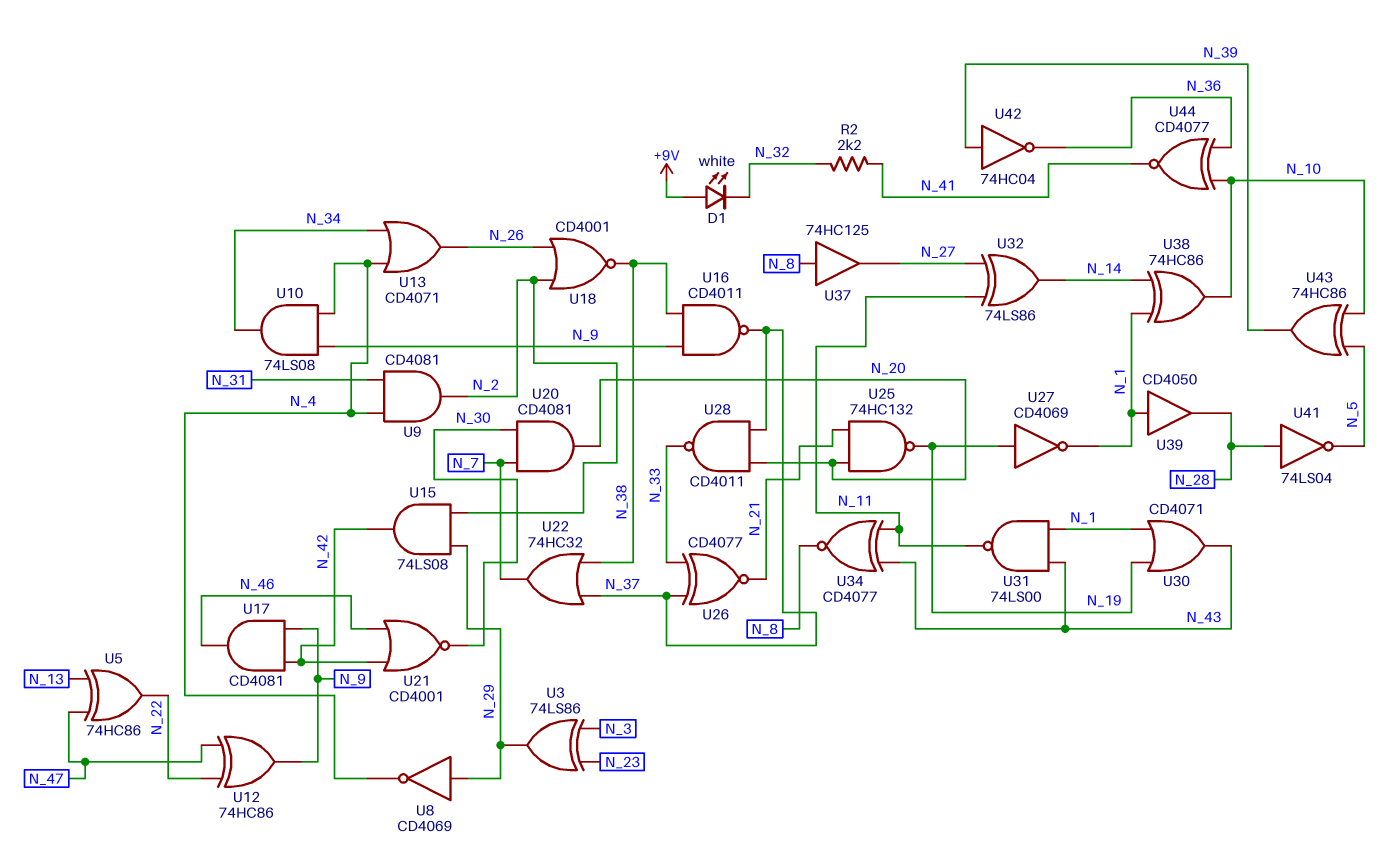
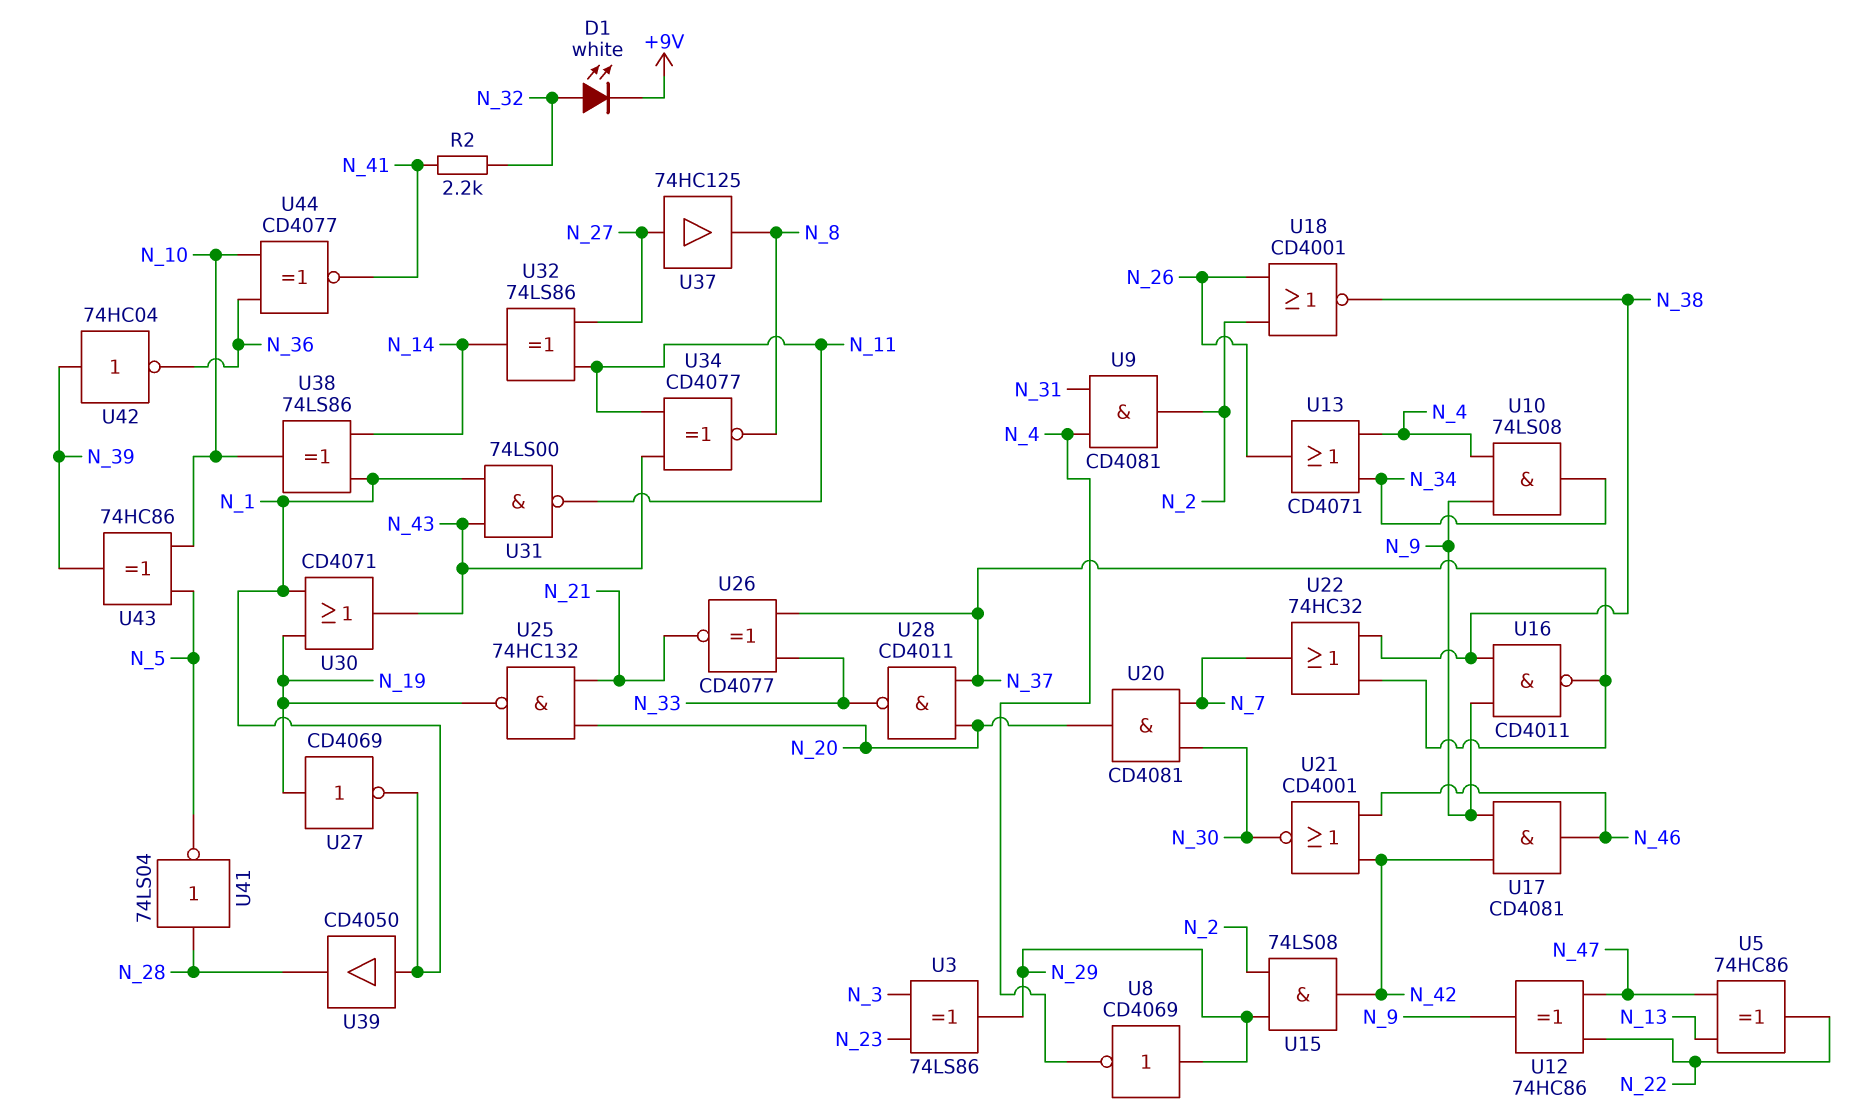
D1: LED white (A +9V, K N_32) -> LED white (A N_32, K +9V)
U37: buffer 74HC125 (in N_8, out N_27) -> buffer 74HC125 (in N_27, out N_8)
U38: XOR 74HC86 (in N_1, in N_14, out N_10) -> XOR 74LS86 (in N_1, in N_14, out N_10)

